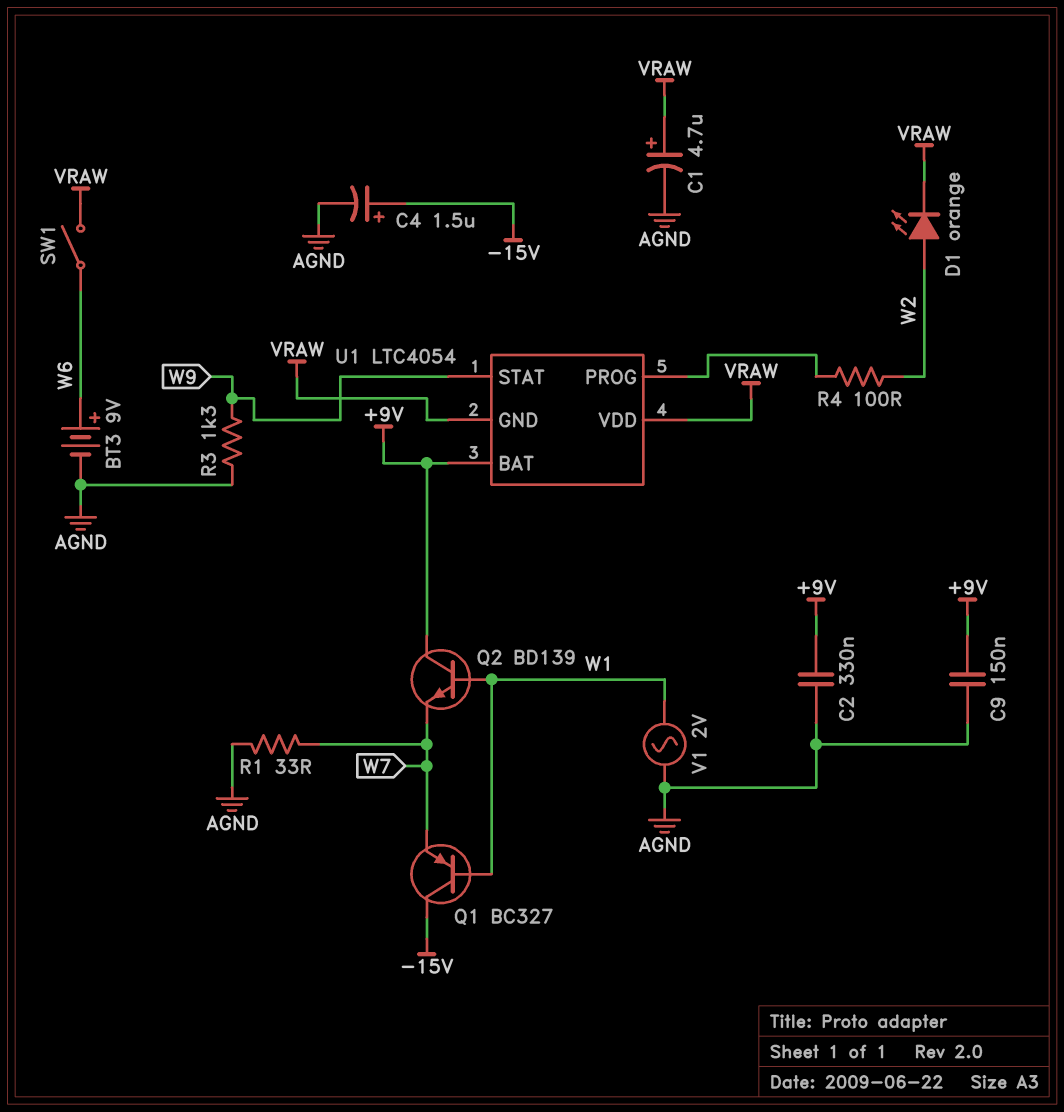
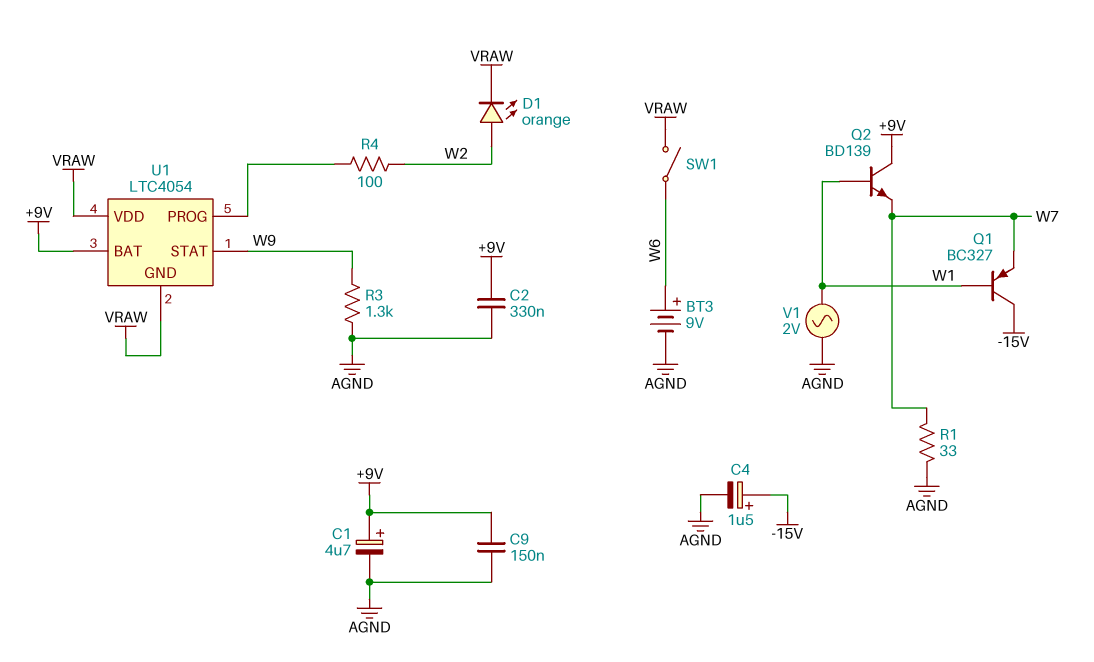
C1: 4.7uF (plus VRAW, minus AGND) -> 4.7uF (plus +9V, minus AGND)

